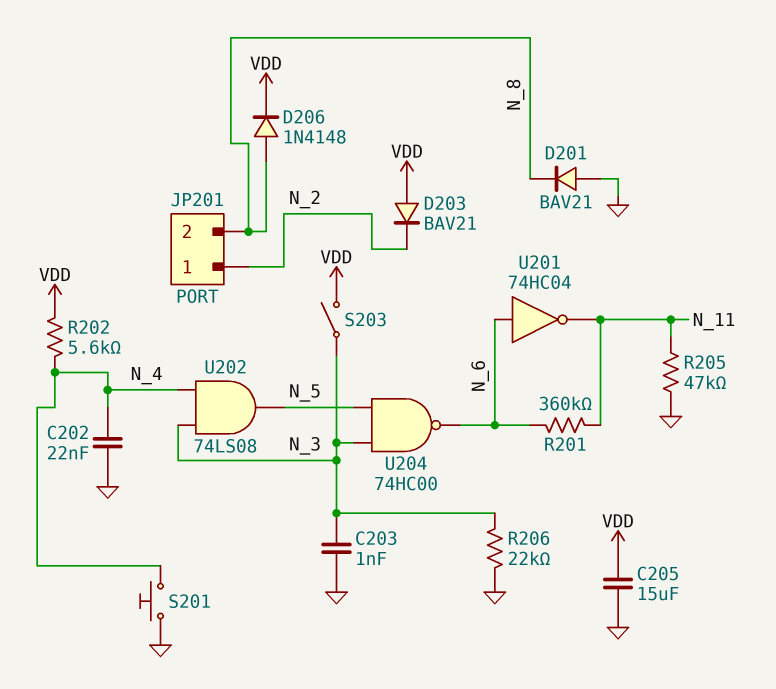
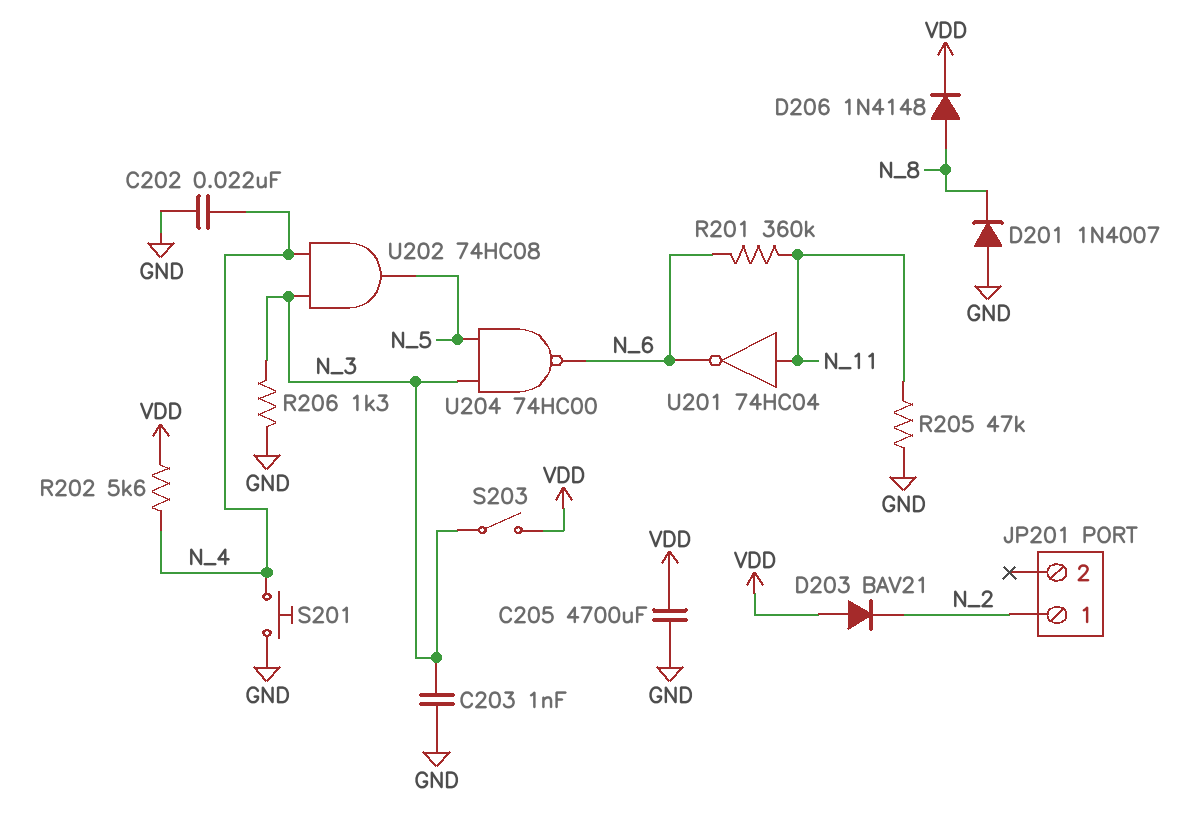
C205: 15uF (GND, VDD) -> 4700uF (GND, VDD)
D201: diode BAV21 (A GND, K N_8) -> diode 1N4007 (A GND, K N_8)
JP201 pin 2: N_8 -> none
R206: 22k (GND, N_3) -> 1.3k (GND, N_3)
U201: NOT 74HC04 (in N_6, out N_11) -> NOT 74HC04 (in N_11, out N_6)
U202: AND 74LS08 (in N_3, in N_4, out N_5) -> AND 74HC08 (in N_3, in N_4, out N_5)

